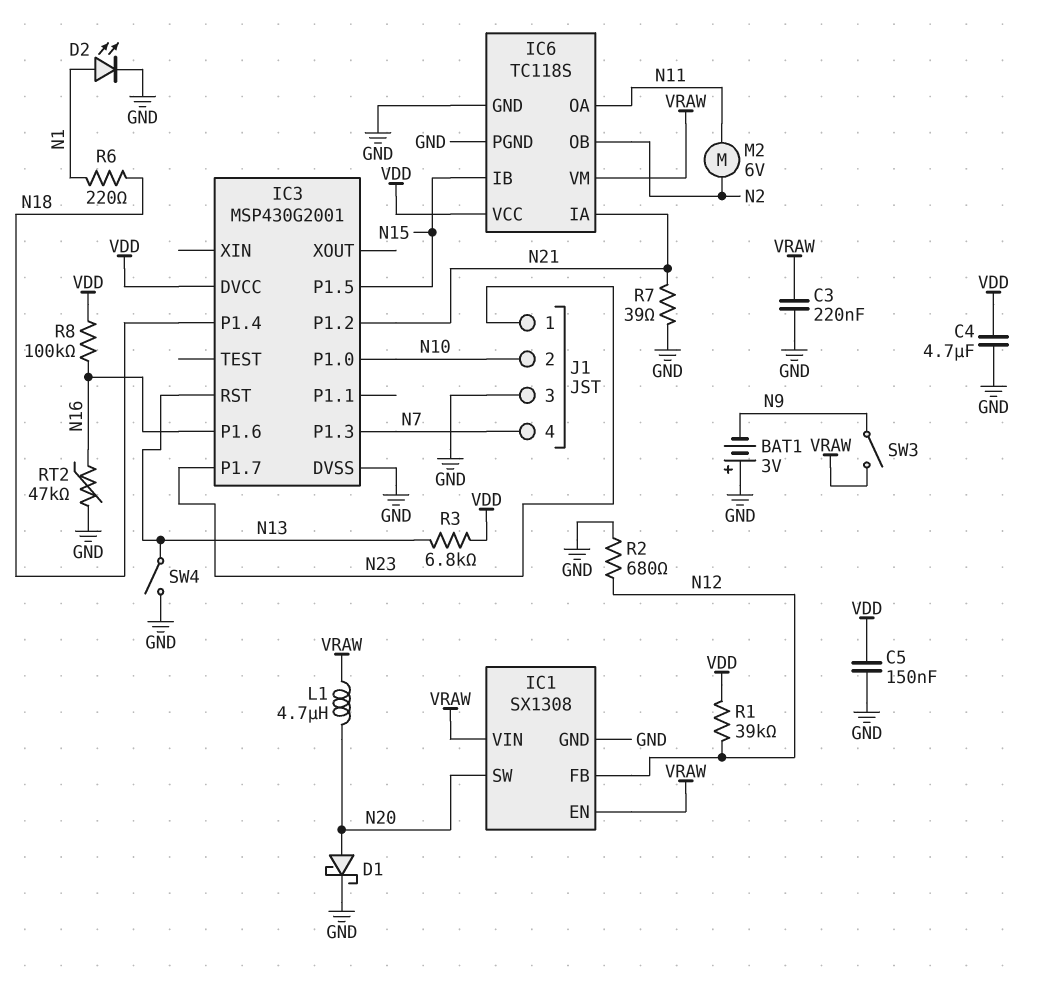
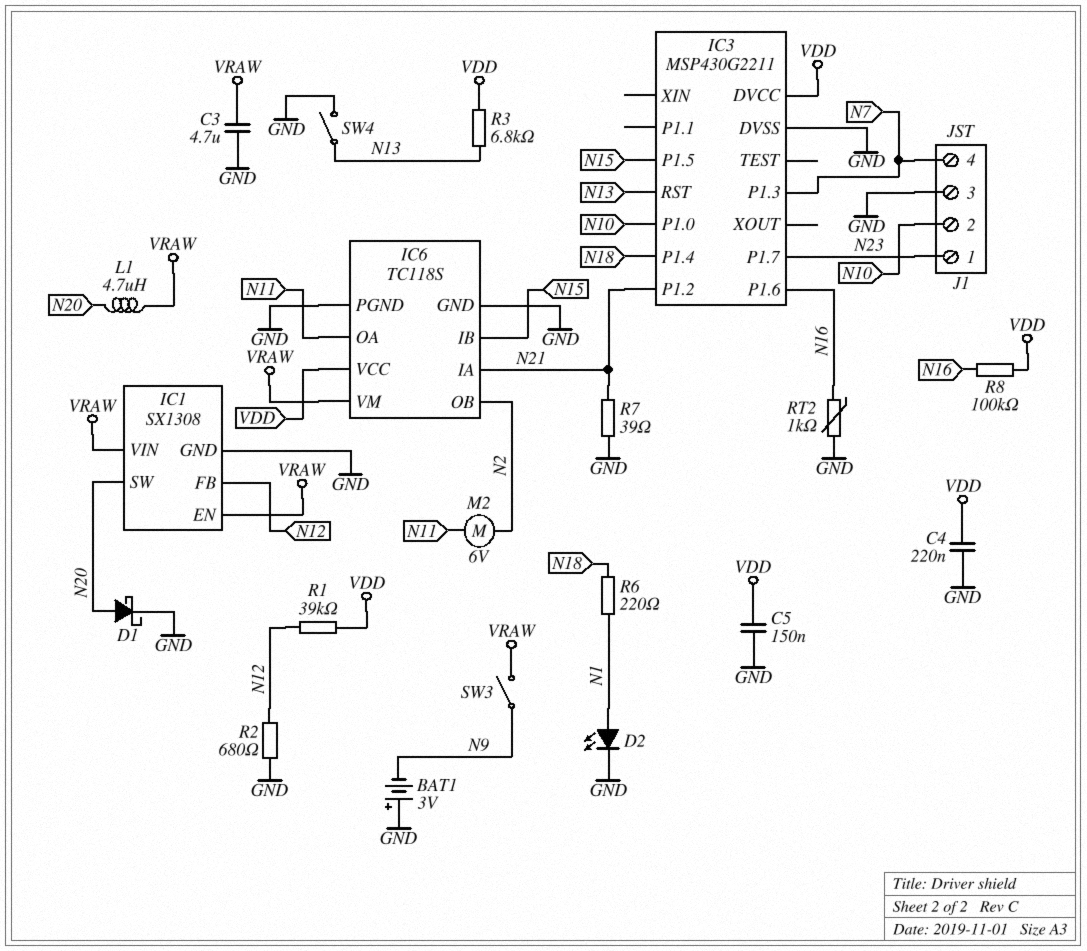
C3: 220nF (GND, VRAW) -> 4.7uF (GND, VRAW)
C4: 4.7uF (GND, VDD) -> 220nF (GND, VDD)
IC3: MSP430G2001 -> MSP430G2211
RT2: 47k (GND, N16) -> 1k (GND, N16)

